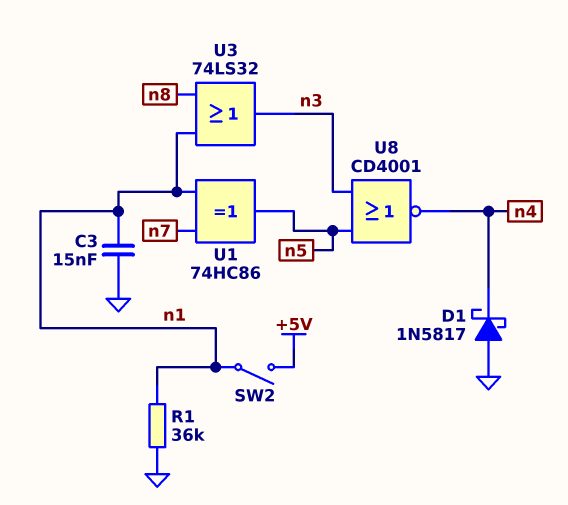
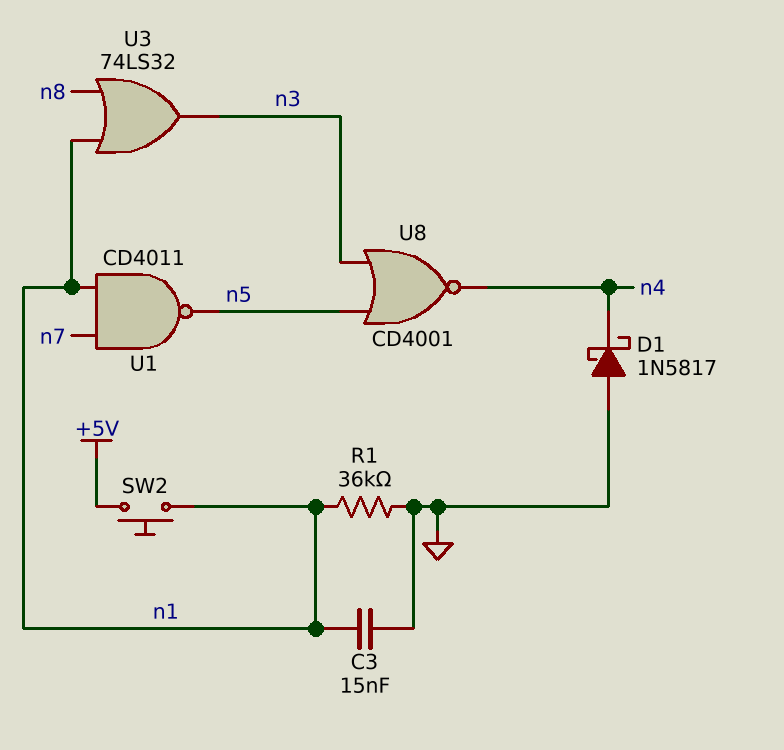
SW2: switch (+5V, n1) -> button (+5V, n1)
U1: XOR 74HC86 (in n1, in n7, out n5) -> NAND CD4011 (in n1, in n7, out n5)

